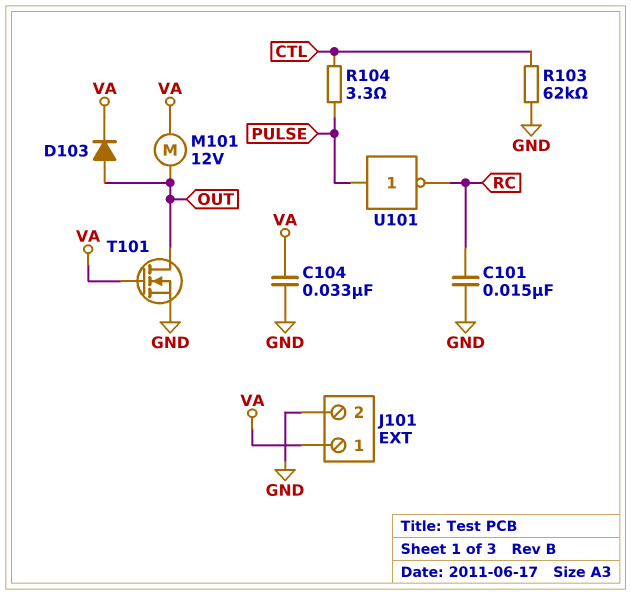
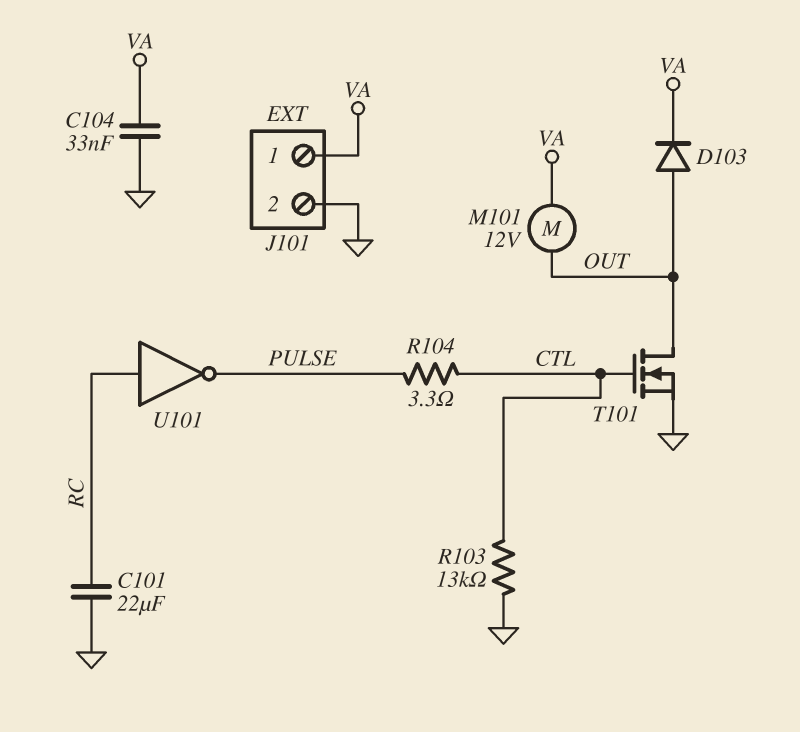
C101: 15nF (GND, RC) -> 22uF (GND, RC)
R103: 62k (CTL, GND) -> 13k (CTL, GND)
T101: NMOS (G VA, D OUT, S GND) -> NMOS (G CTL, D OUT, S GND)
U101: NOT (in PULSE, out RC) -> NOT (in RC, out PULSE)

